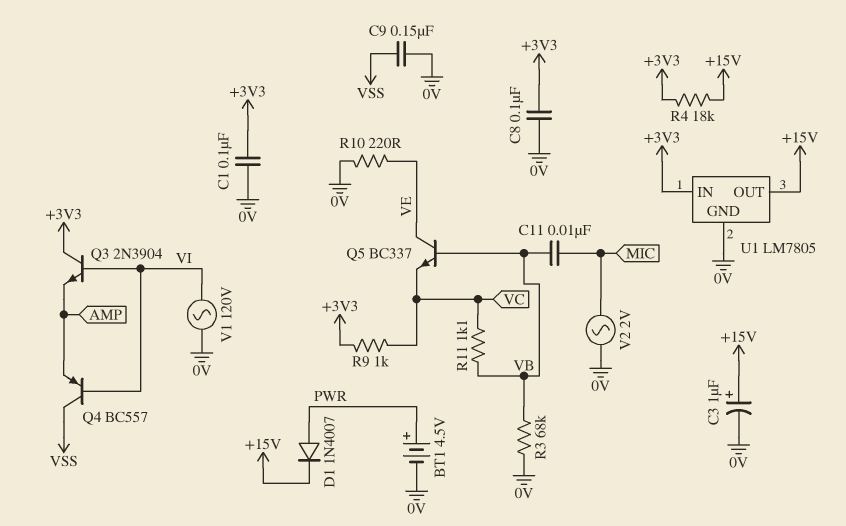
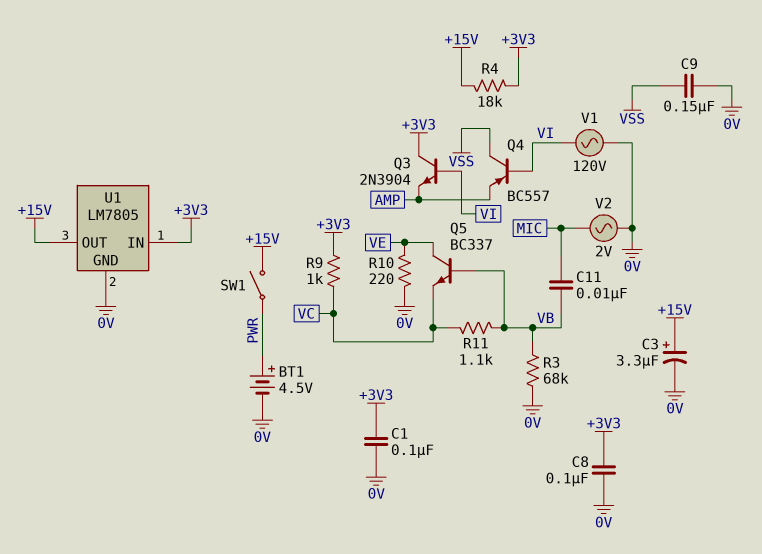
C3: 1uF (plus +15V, minus 0V) -> 3.3uF (plus +15V, minus 0V)
D1: diode 1N4007 (A PWR, K +15V) -> none
SW1: none -> switch (+15V, PWR)

